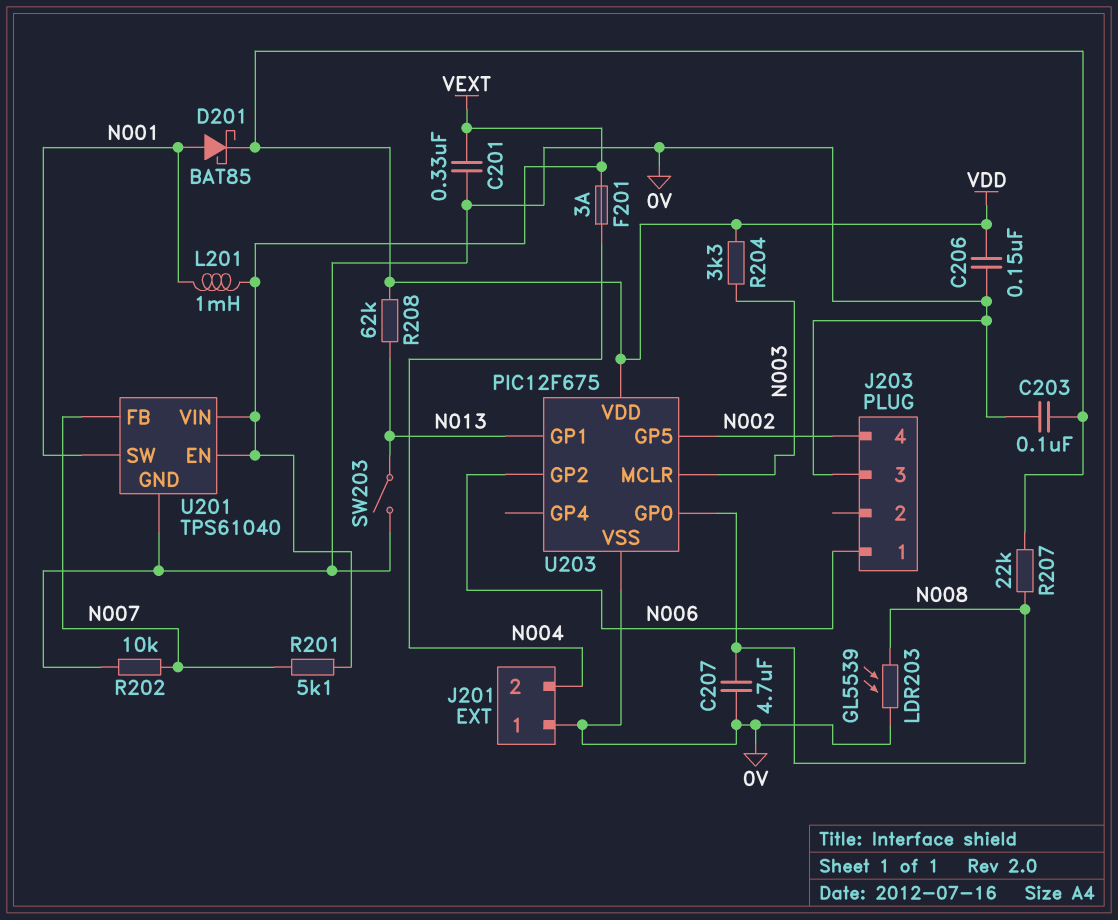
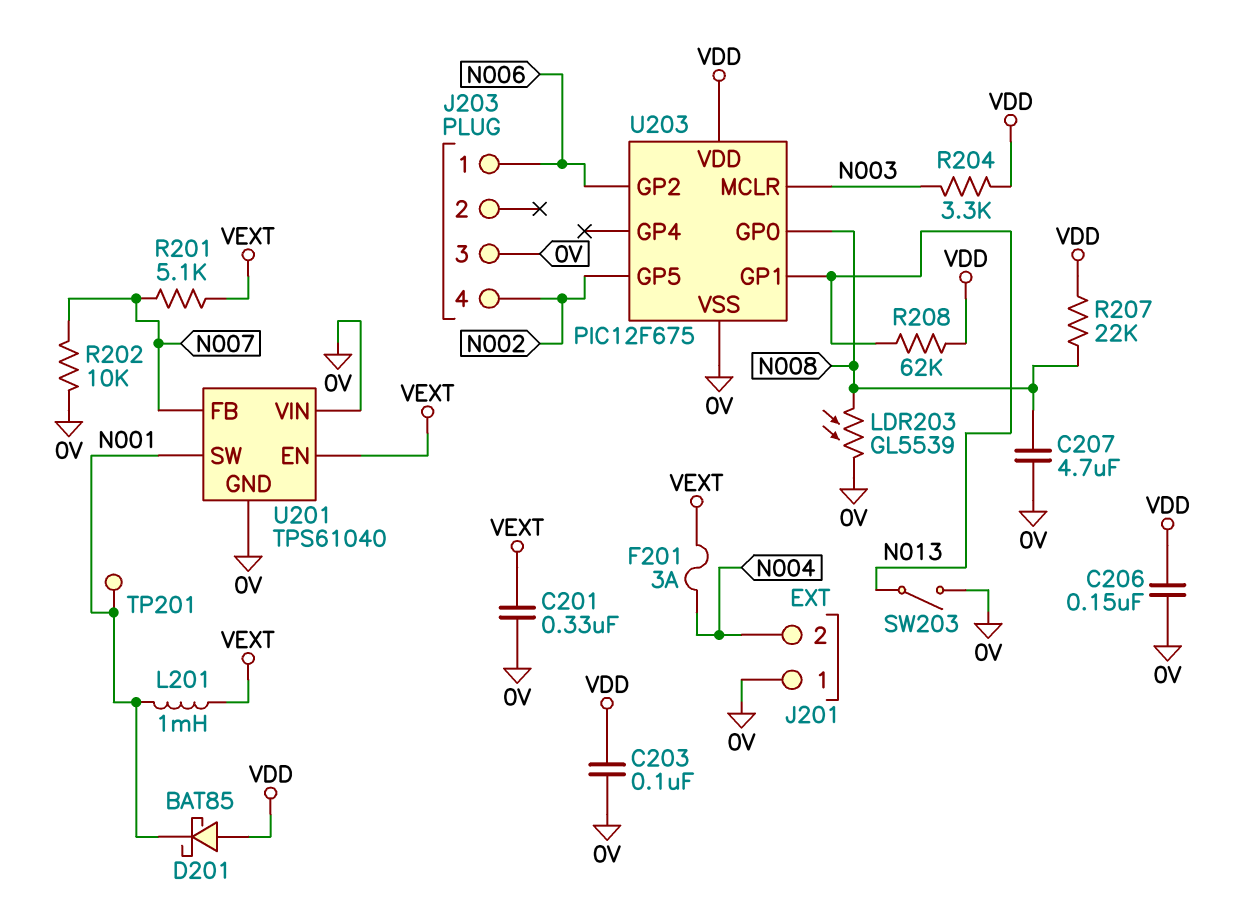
D201: schottky BAT85 (A N001, K VDD) -> schottky BAT85 (A VDD, K N001)
TP201: none -> test point (N001)
U201 pin VIN: VEXT -> 0V

